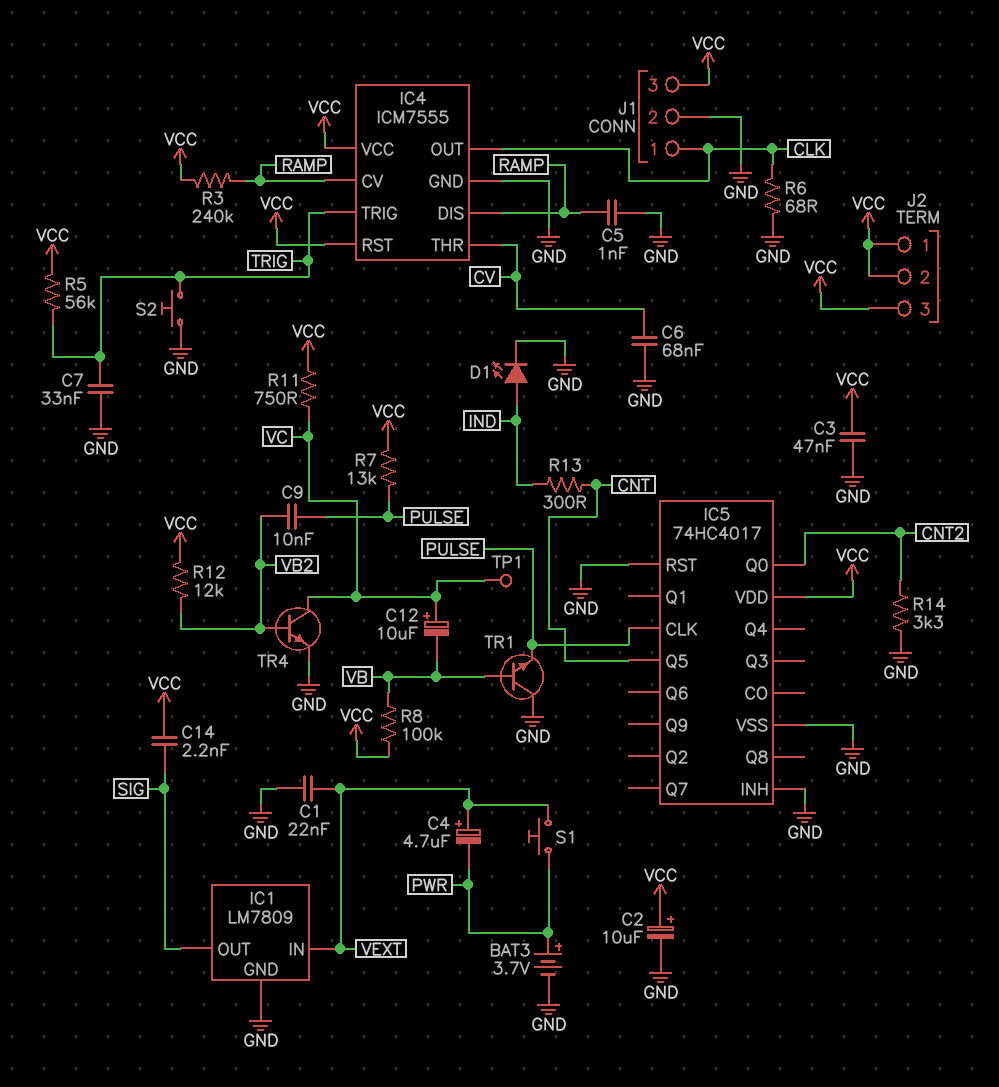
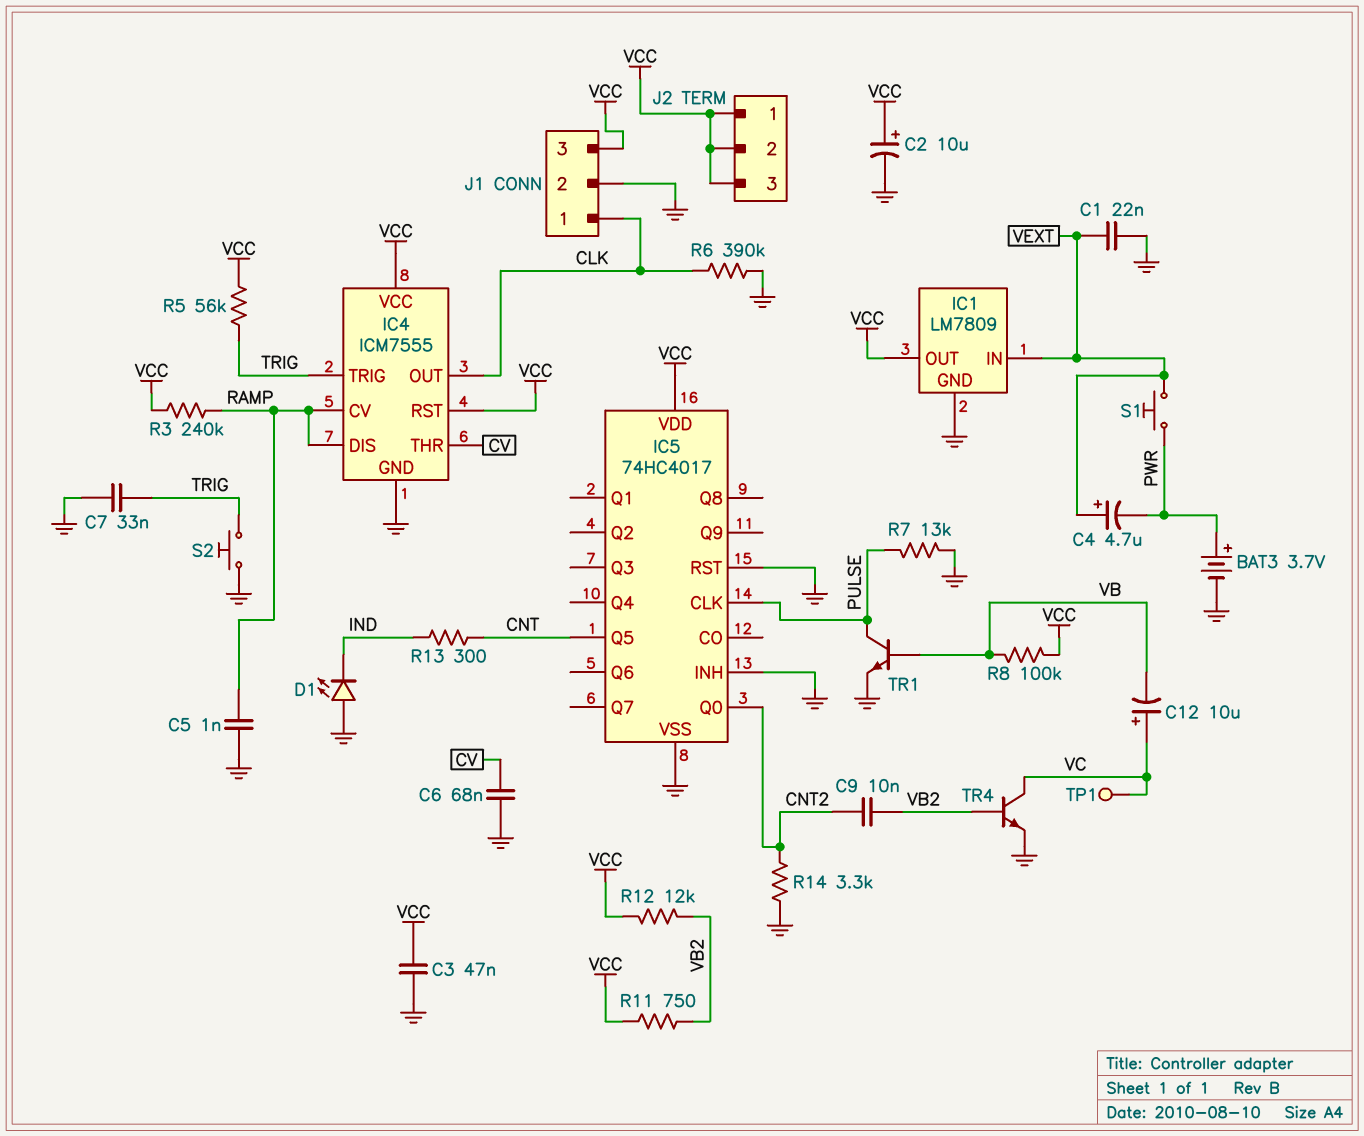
C9: 10nF (PULSE, VB2) -> 10nF (CNT2, VB2)
C14: 2.2nF (SIG, VCC) -> none
D1: LED (A IND, K GND) -> LED (A GND, K IND)
IC1 pin OUT: SIG -> VCC
R6: 68 (CLK, GND) -> 390k (CLK, GND)
R7: 13k (PULSE, VCC) -> 13k (GND, PULSE)
R11: 750 (VC, VCC) -> 750 (VB2, VCC)
TR1: NPN (B VB, C GND, E PULSE) -> NPN (B VB, C PULSE, E GND)

